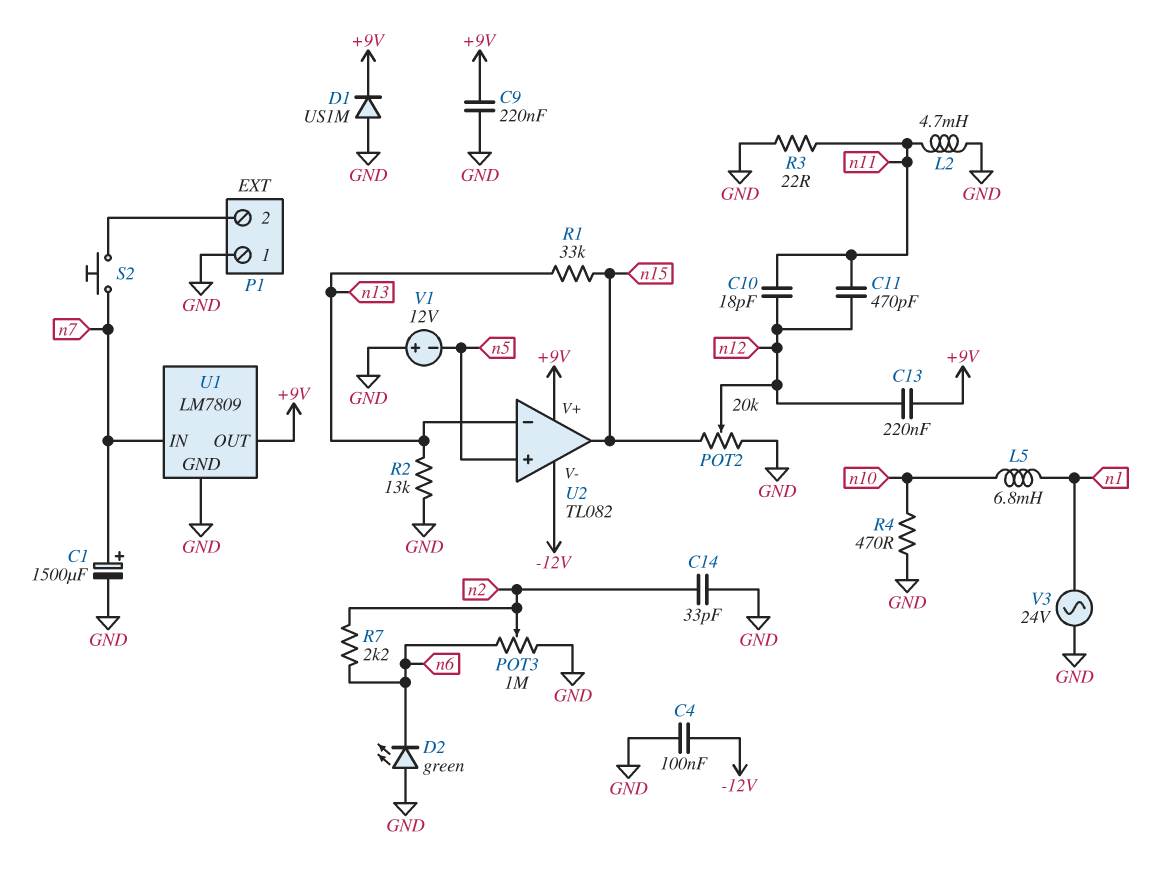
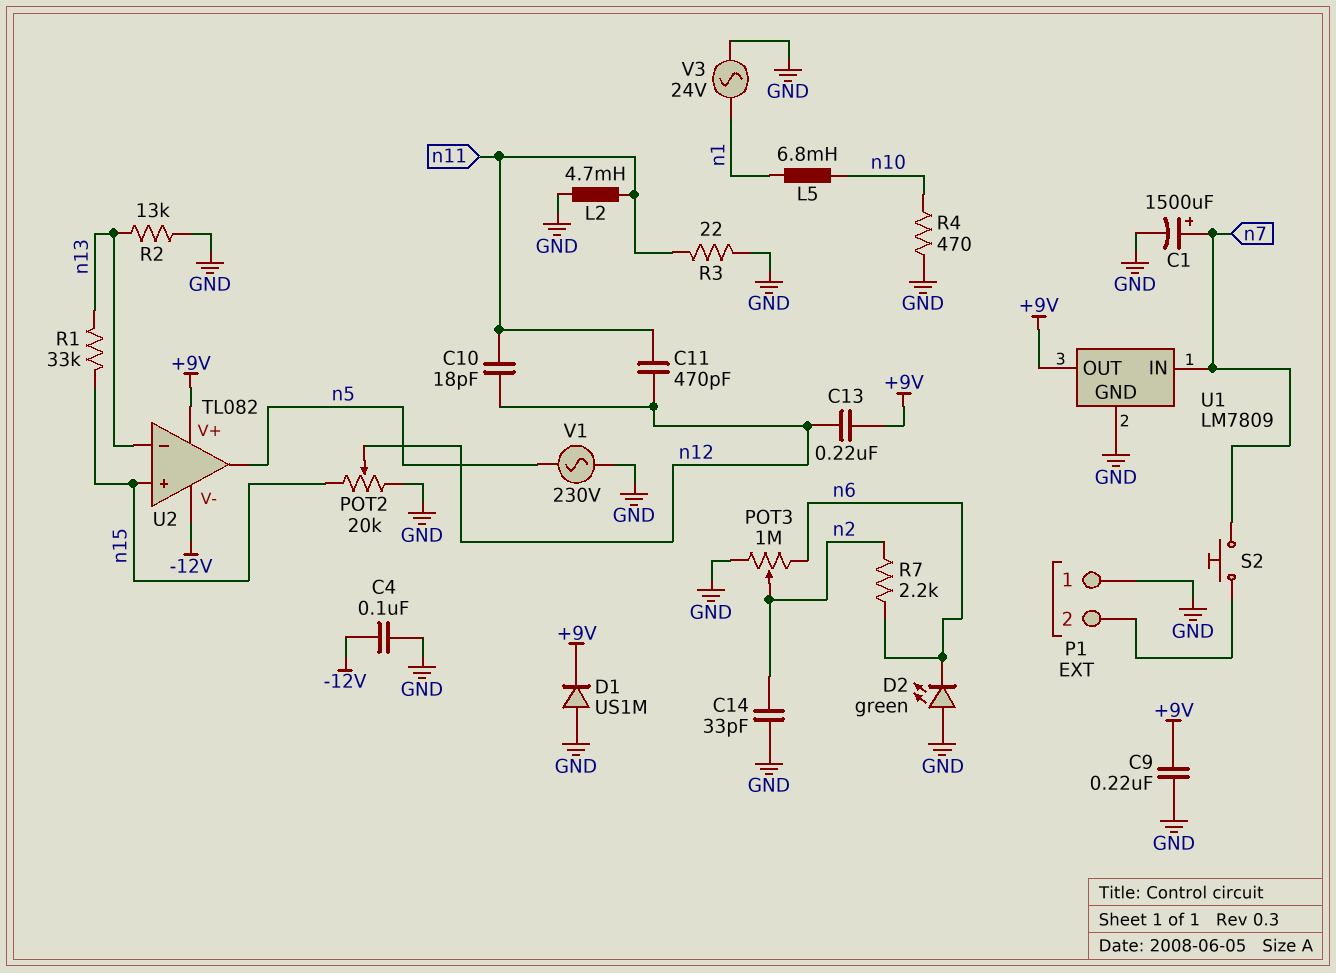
U2 pin in+: n5 -> n15
U2 pin out: n15 -> n5
V1: 12V (plus GND, minus n5) -> AC 230V (GND, n5)

